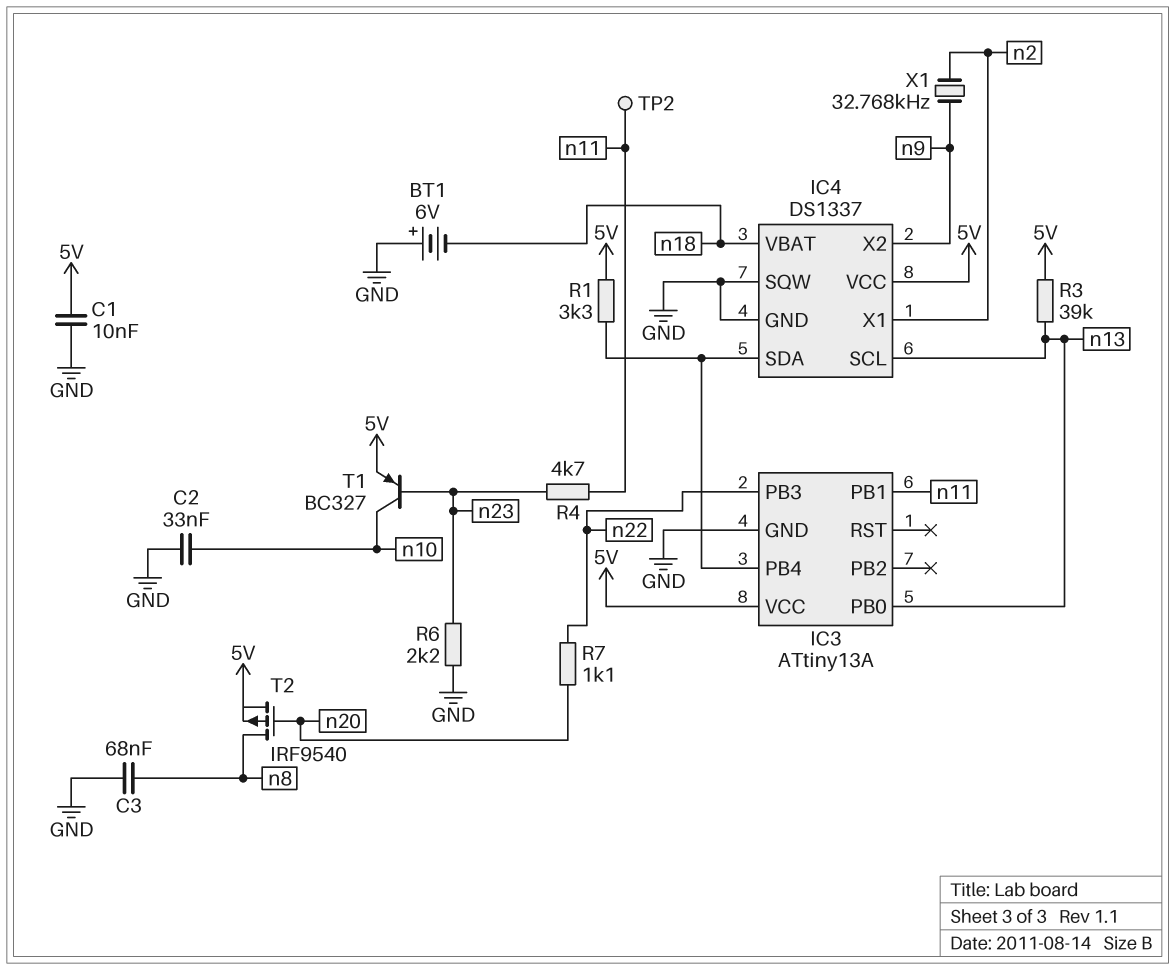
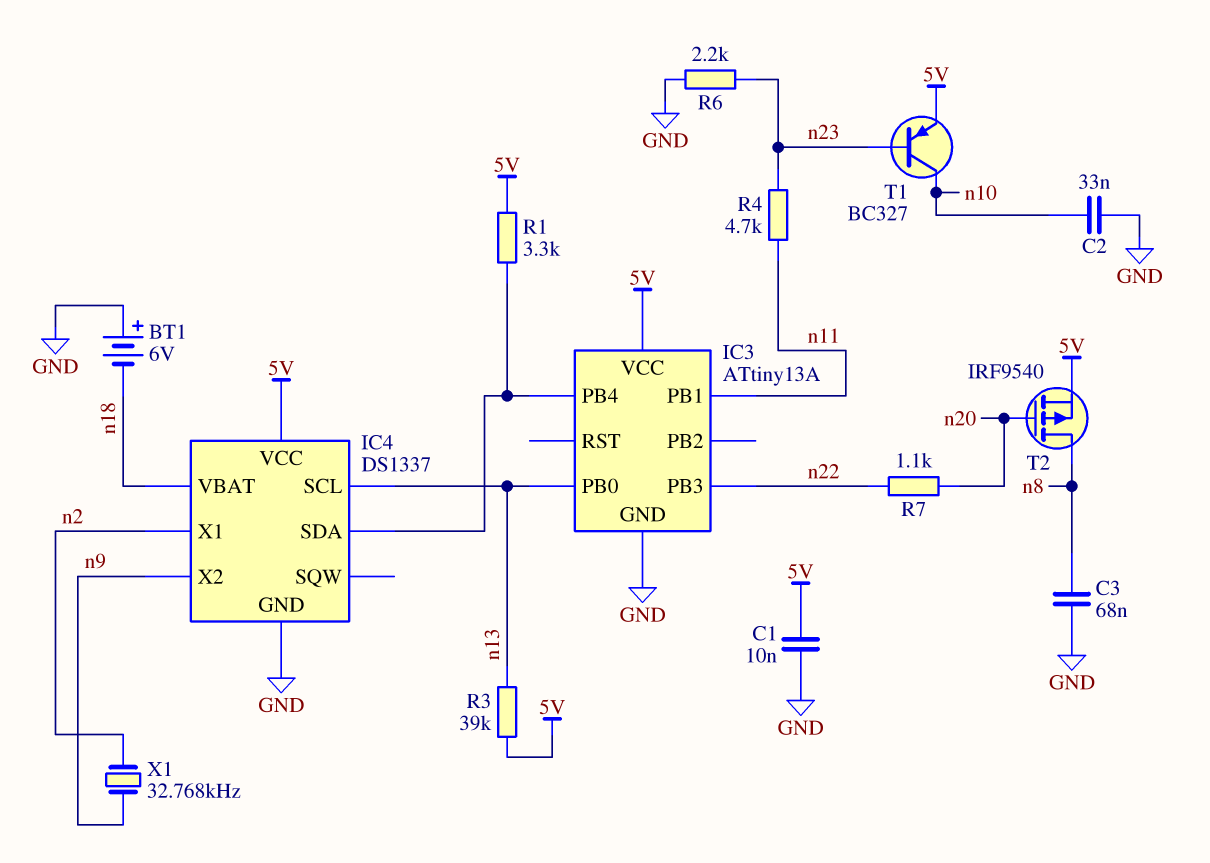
IC4 pin SQW: GND -> none
TP2: test point (n11) -> none

